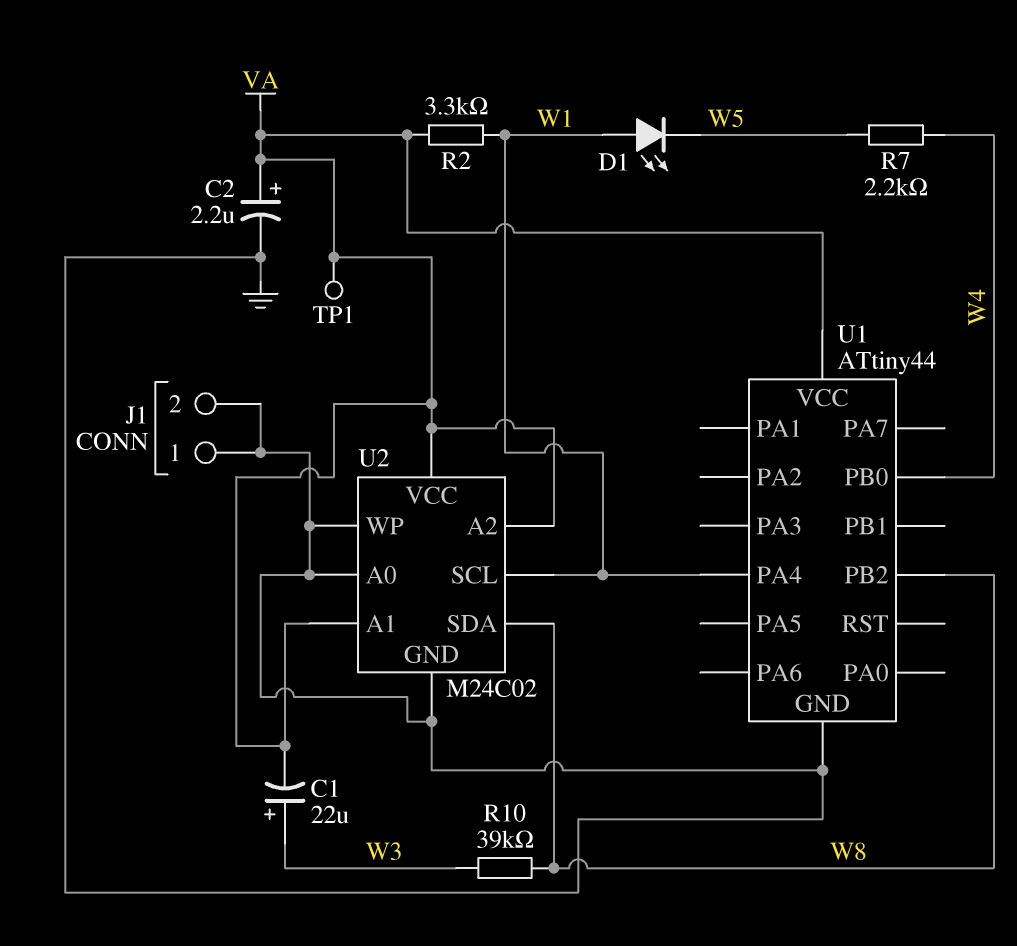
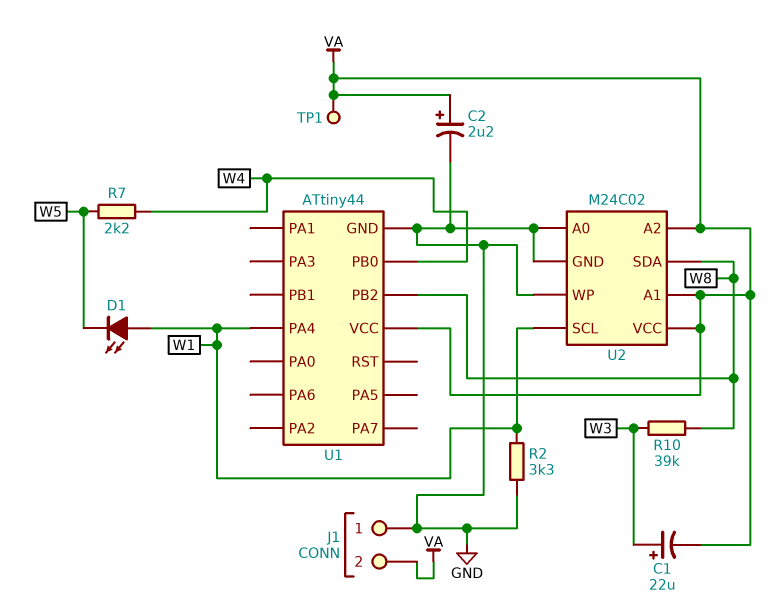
J1 pin 2: GND -> VA
R2: 3.3k (VA, W1) -> 3.3k (GND, W1)

